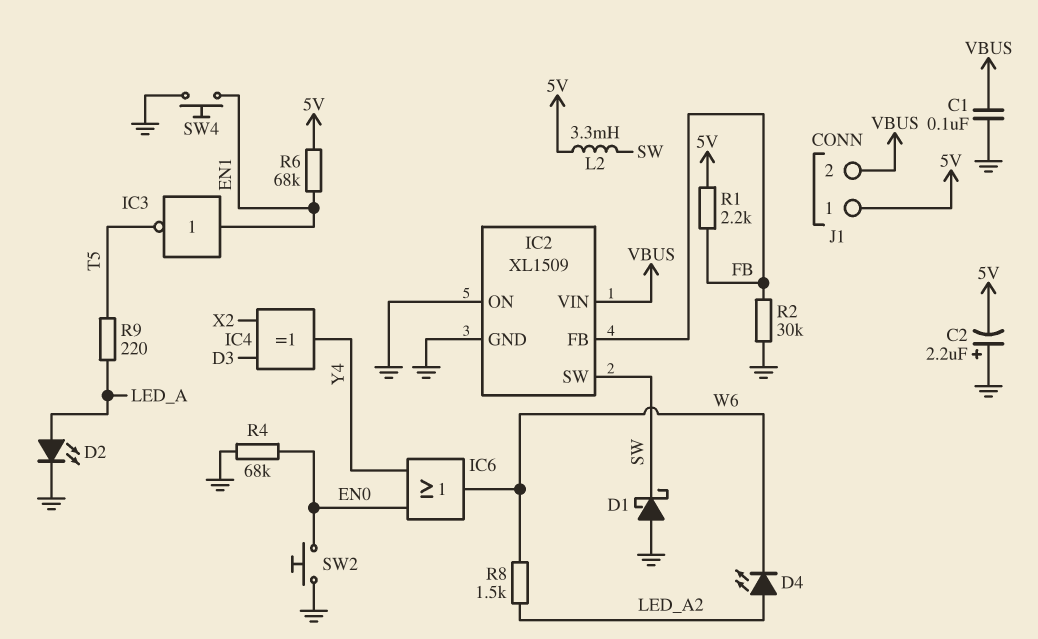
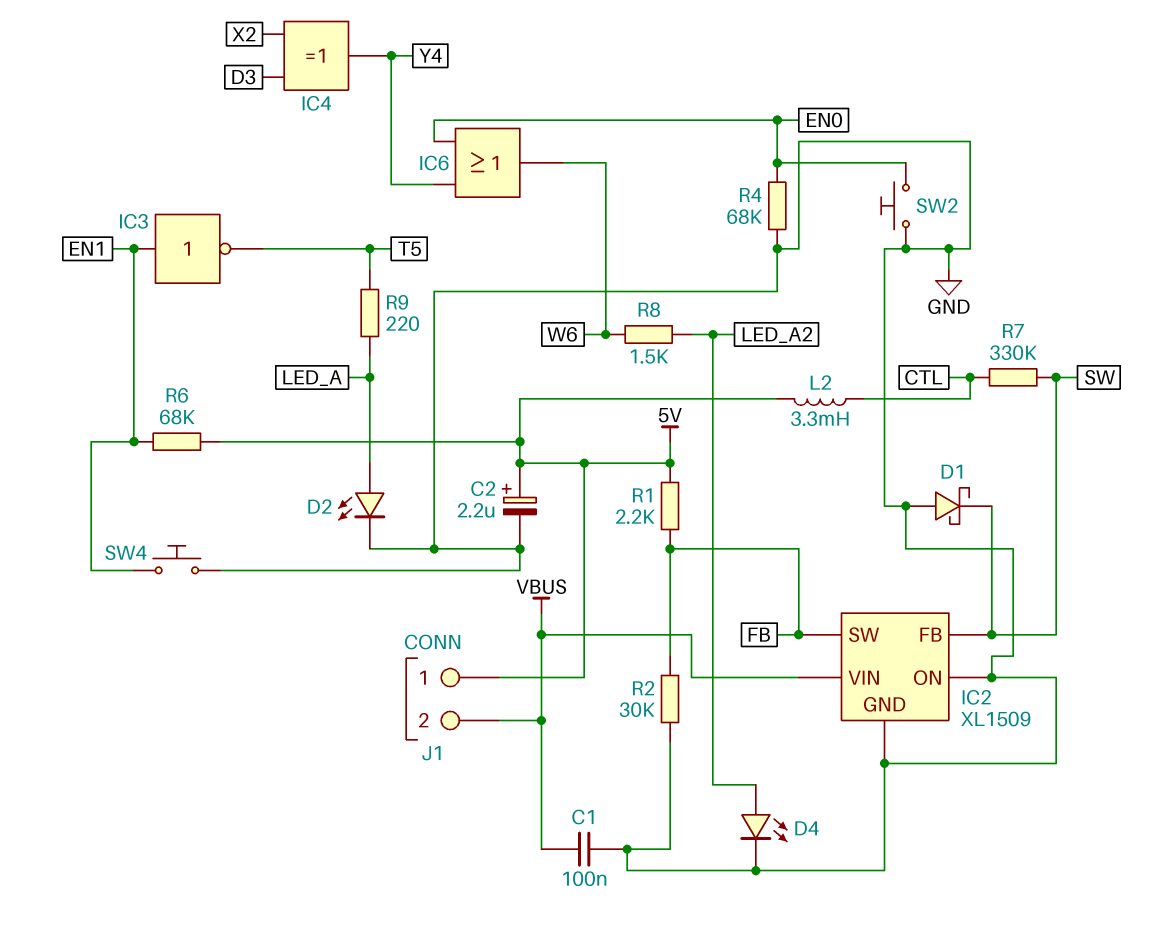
C2: 2.2uF (plus GND, minus 5V) -> 2.2uF (plus 5V, minus GND)
D4: LED (A LED_A2, K W6) -> LED (A LED_A2, K GND)
IC2 pin FB: FB -> SW
IC2 pin SW: SW -> FB
L2: 3.3mH (5V, SW) -> 3.3mH (5V, CTL)
R7: none -> 330k (CTL, SW)

